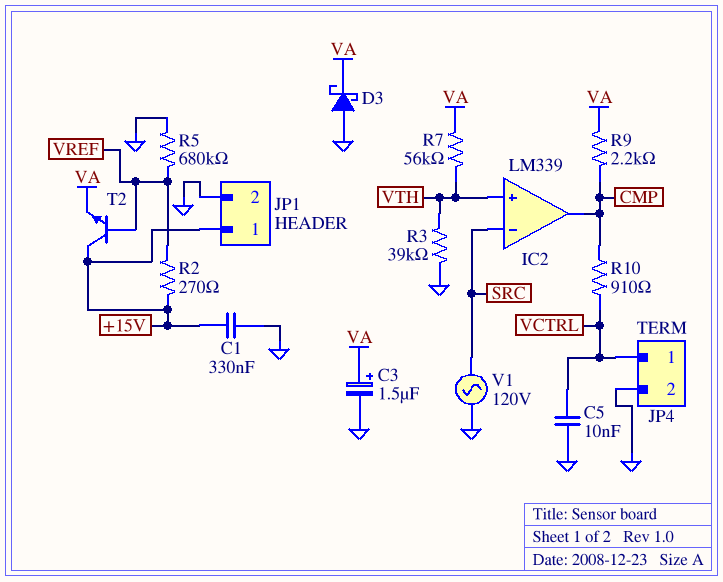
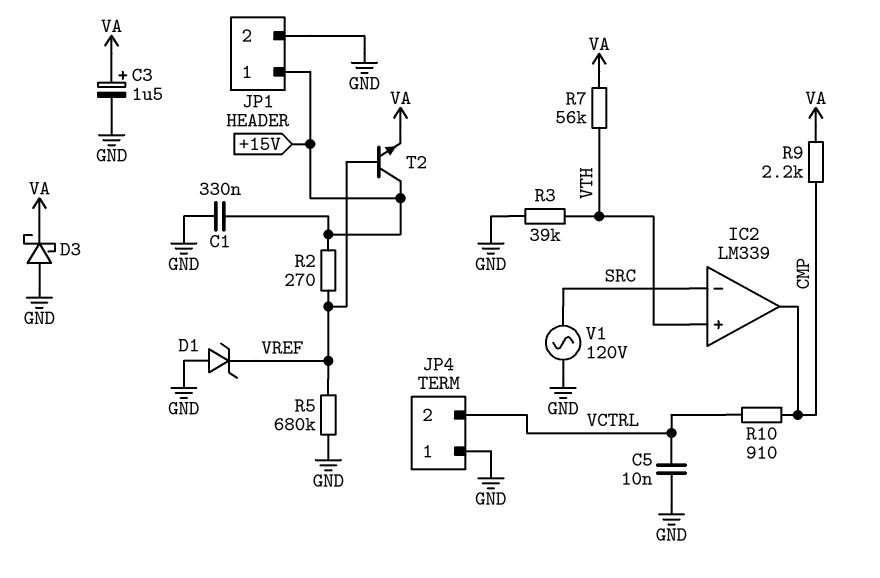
D1: none -> zener (A GND, K VREF)
JP4 pin 1: VCTRL -> GND
JP4 pin 2: GND -> VCTRL

